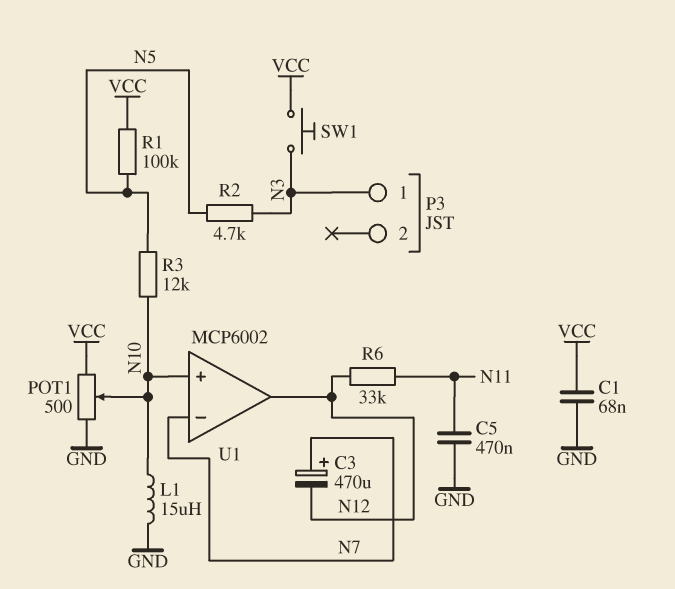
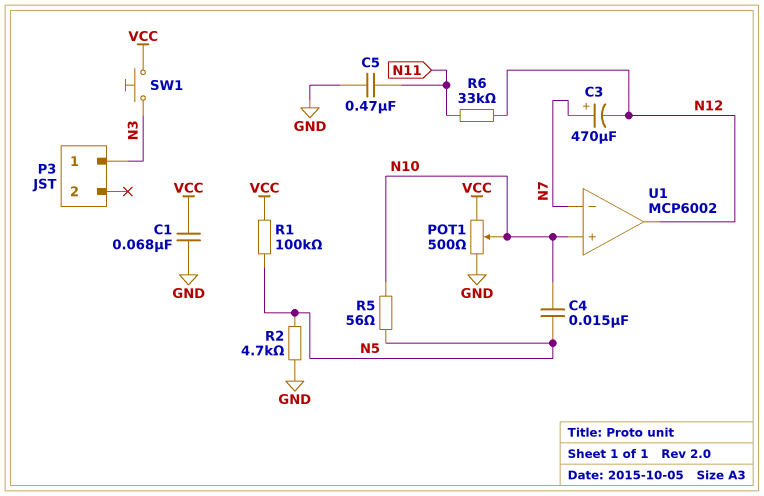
C4: none -> 15nF (N5, N10)
L1: 15uH (GND, N10) -> none
R2: 4.7k (N3, N5) -> 4.7k (GND, N5)
R3: 12k (N5, N10) -> none
R5: none -> 56 (N5, N10)

